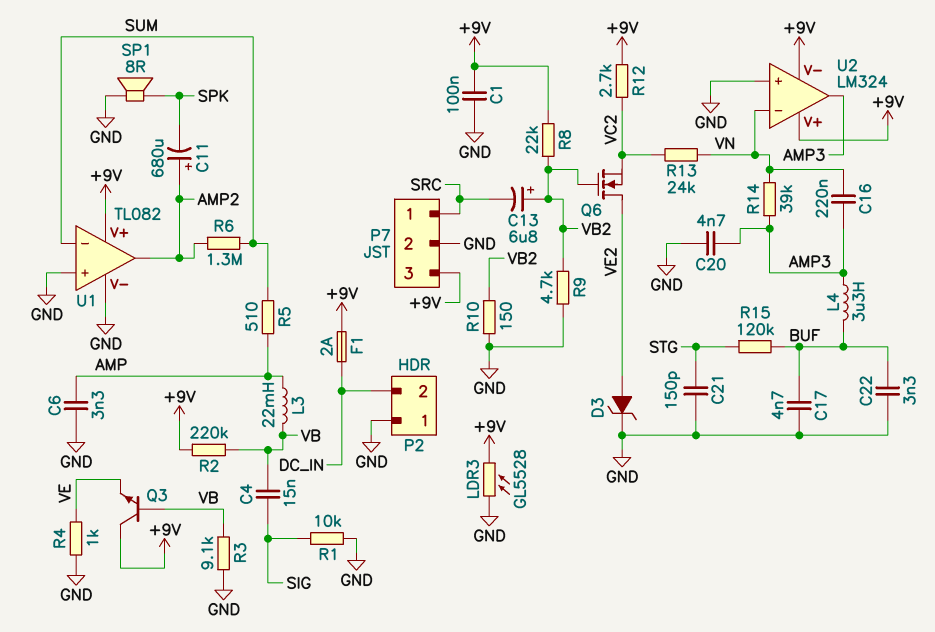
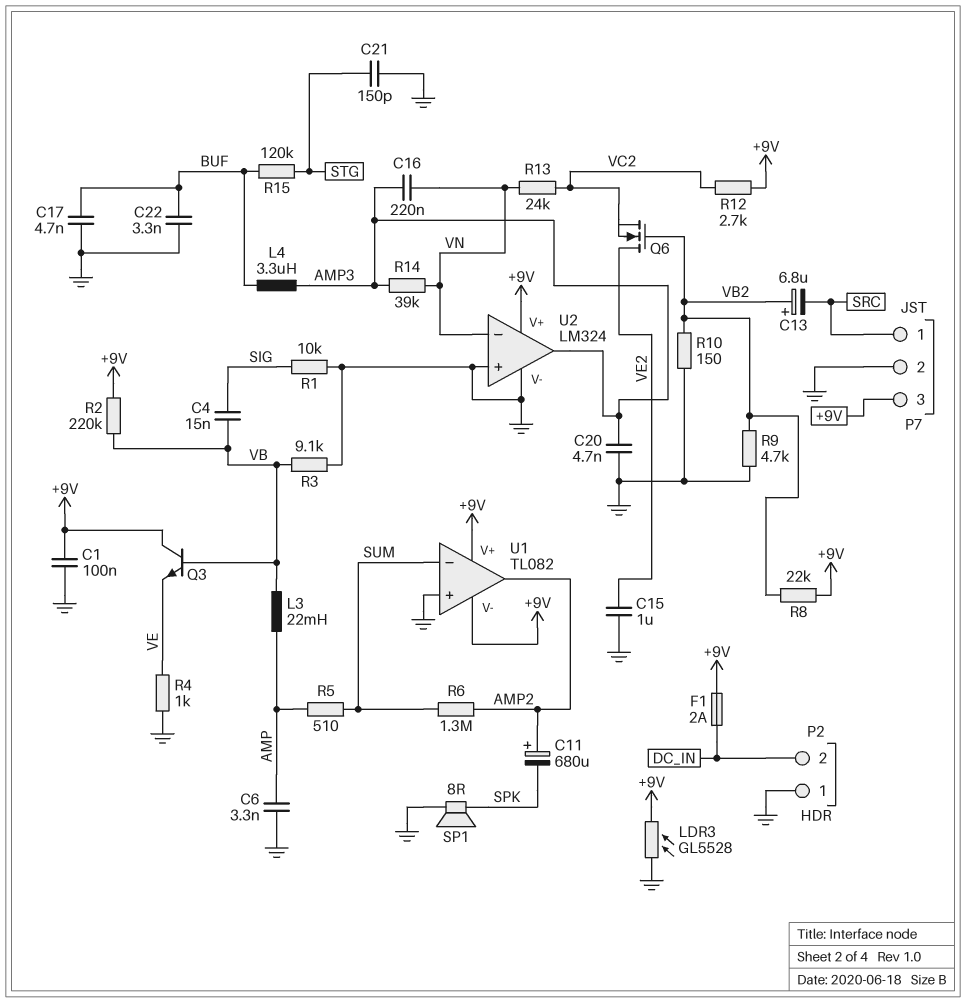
C15: none -> 1uF (GND, VE2)
D3: zener (A VE2, K GND) -> none
U1 pin V-: GND -> +9V
U2 pin V-: +9V -> GND

